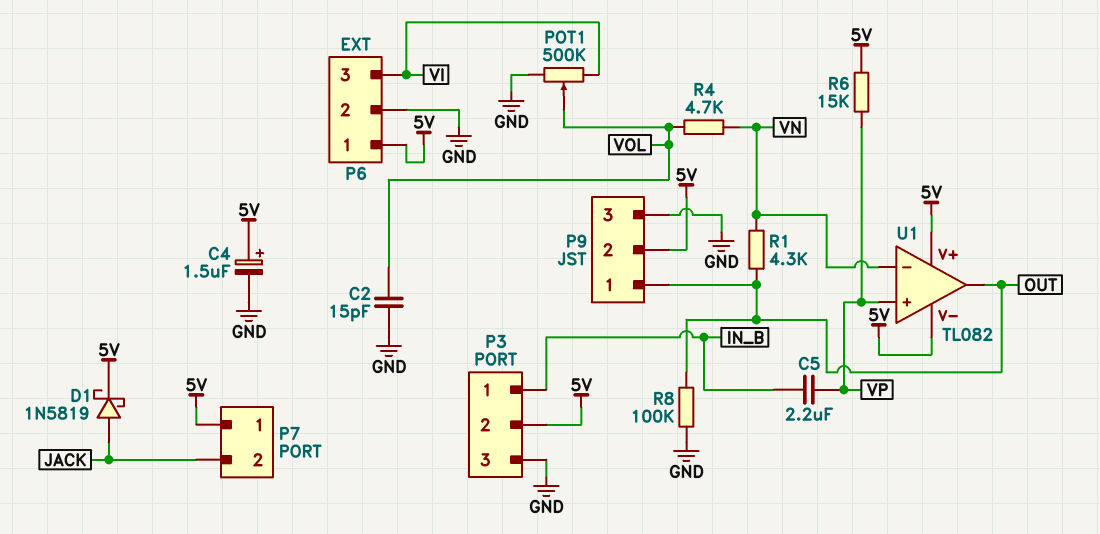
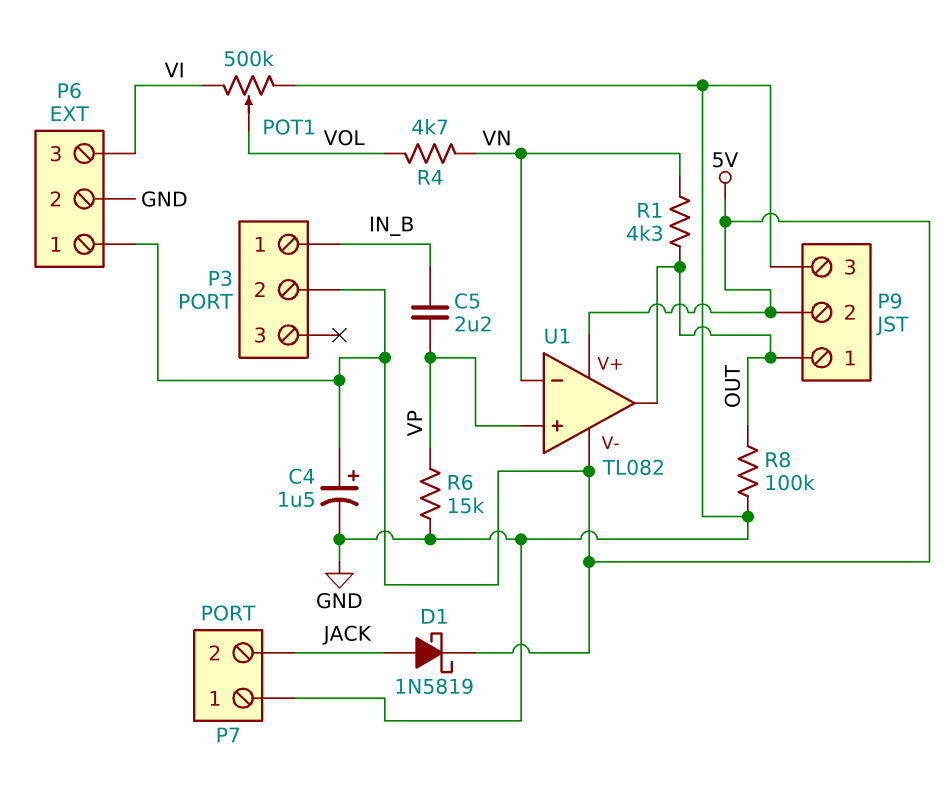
C2: 15pF (GND, VOL) -> none
P3 pin 3: GND -> none
P7 pin 1: 5V -> GND
R6: 15k (5V, VP) -> 15k (GND, VP)

